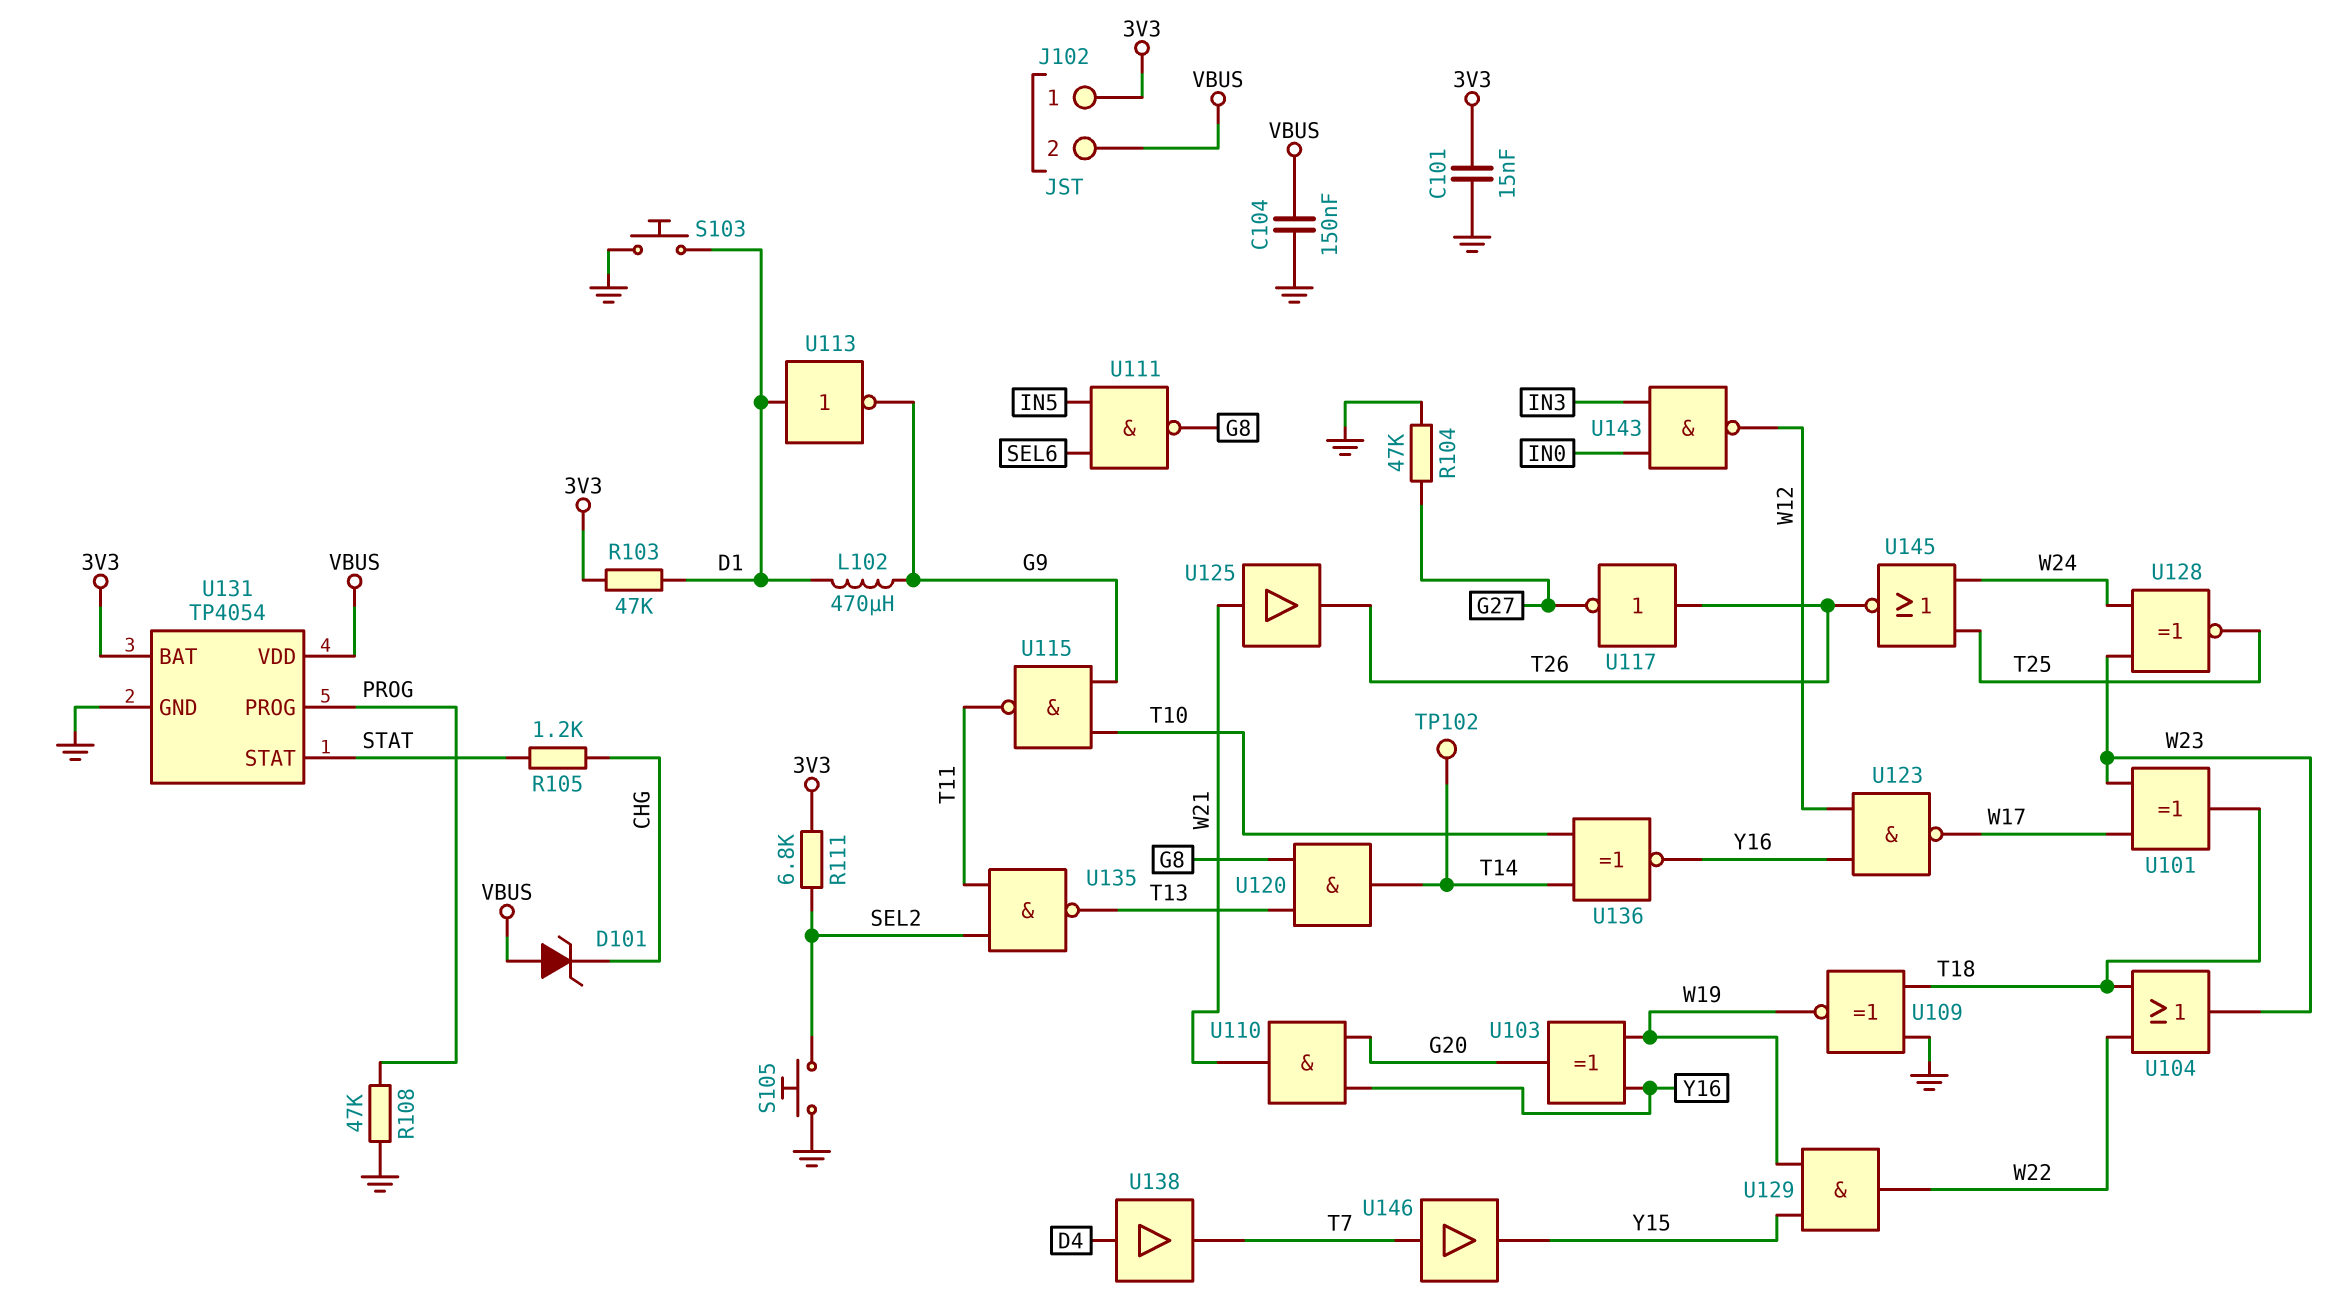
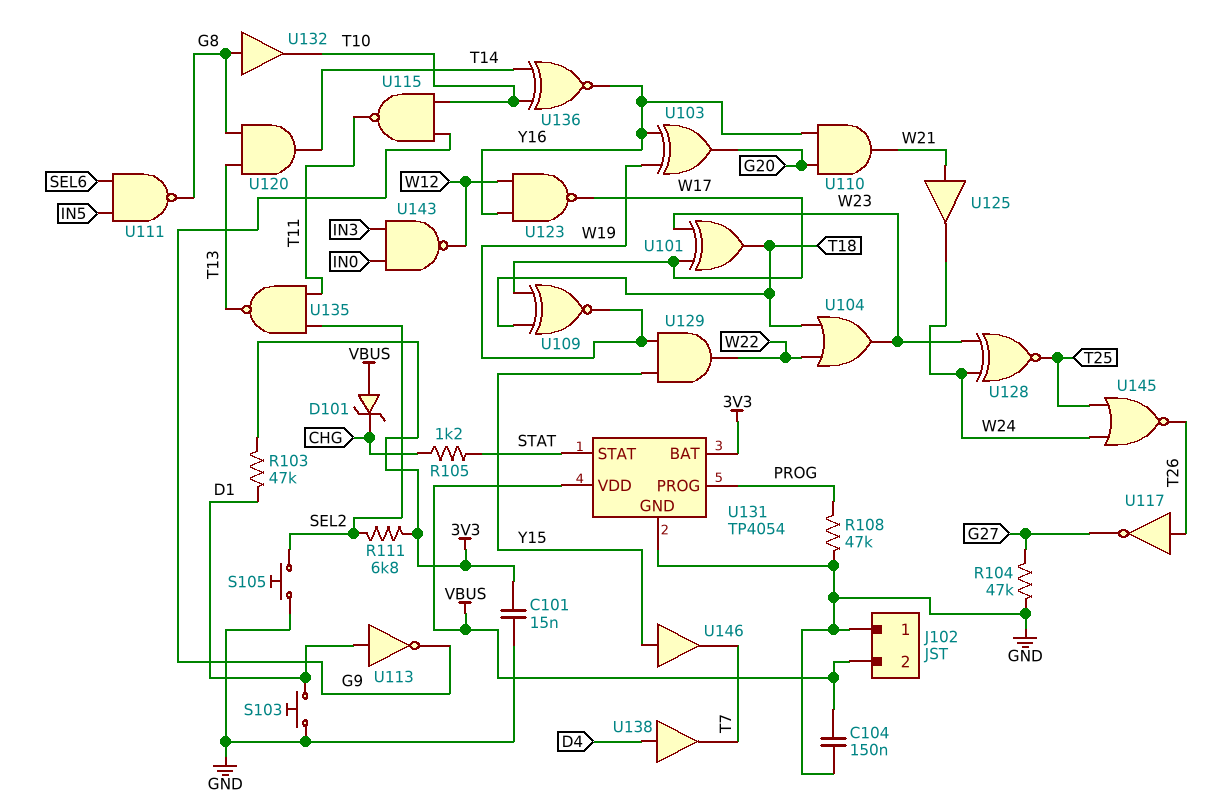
J102 pin 1: 3V3 -> GND
L102: 470uH (D1, G9) -> none
TP102: test point (T14) -> none
U109: XNOR (in GND, in T18, out W19) -> XNOR (in T18, in W17, out W19)
U125: buffer (in W21, out T26) -> buffer (in W21, out W24)
U132: none -> buffer (in G8, out T10)
U146: buffer (in T7, out Y15) -> buffer (in Y15, out T7)

